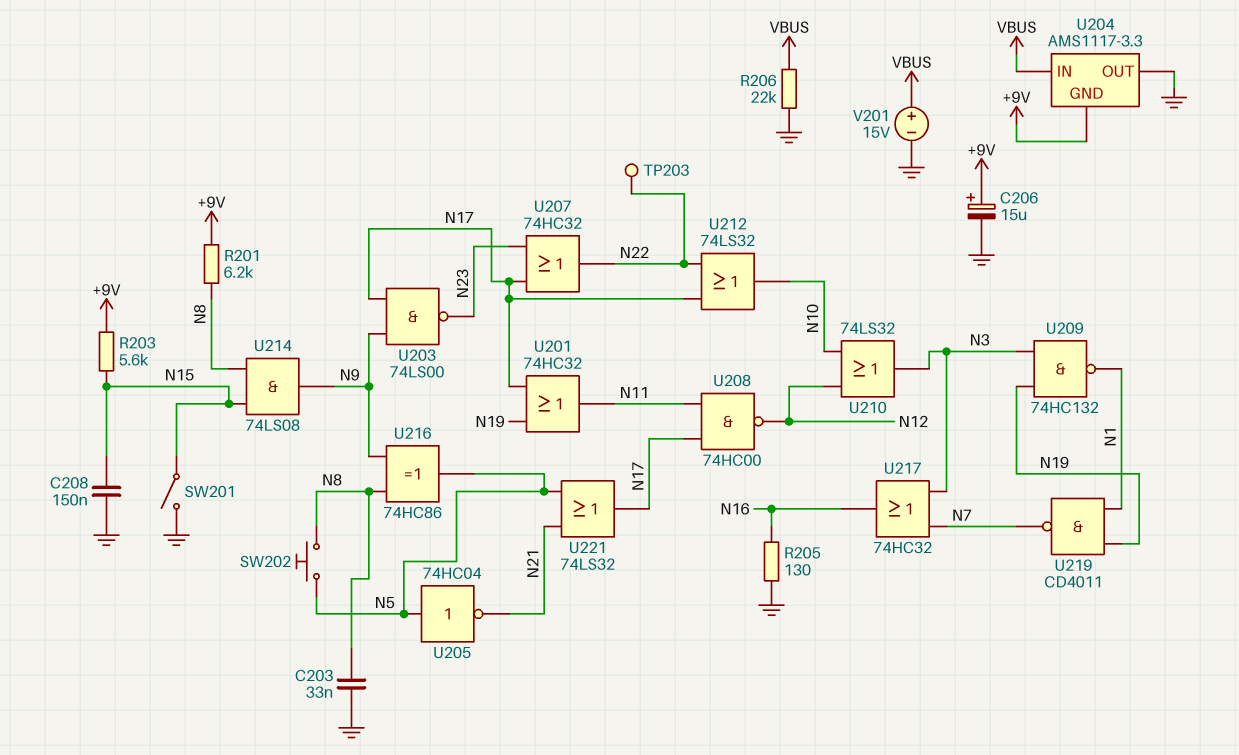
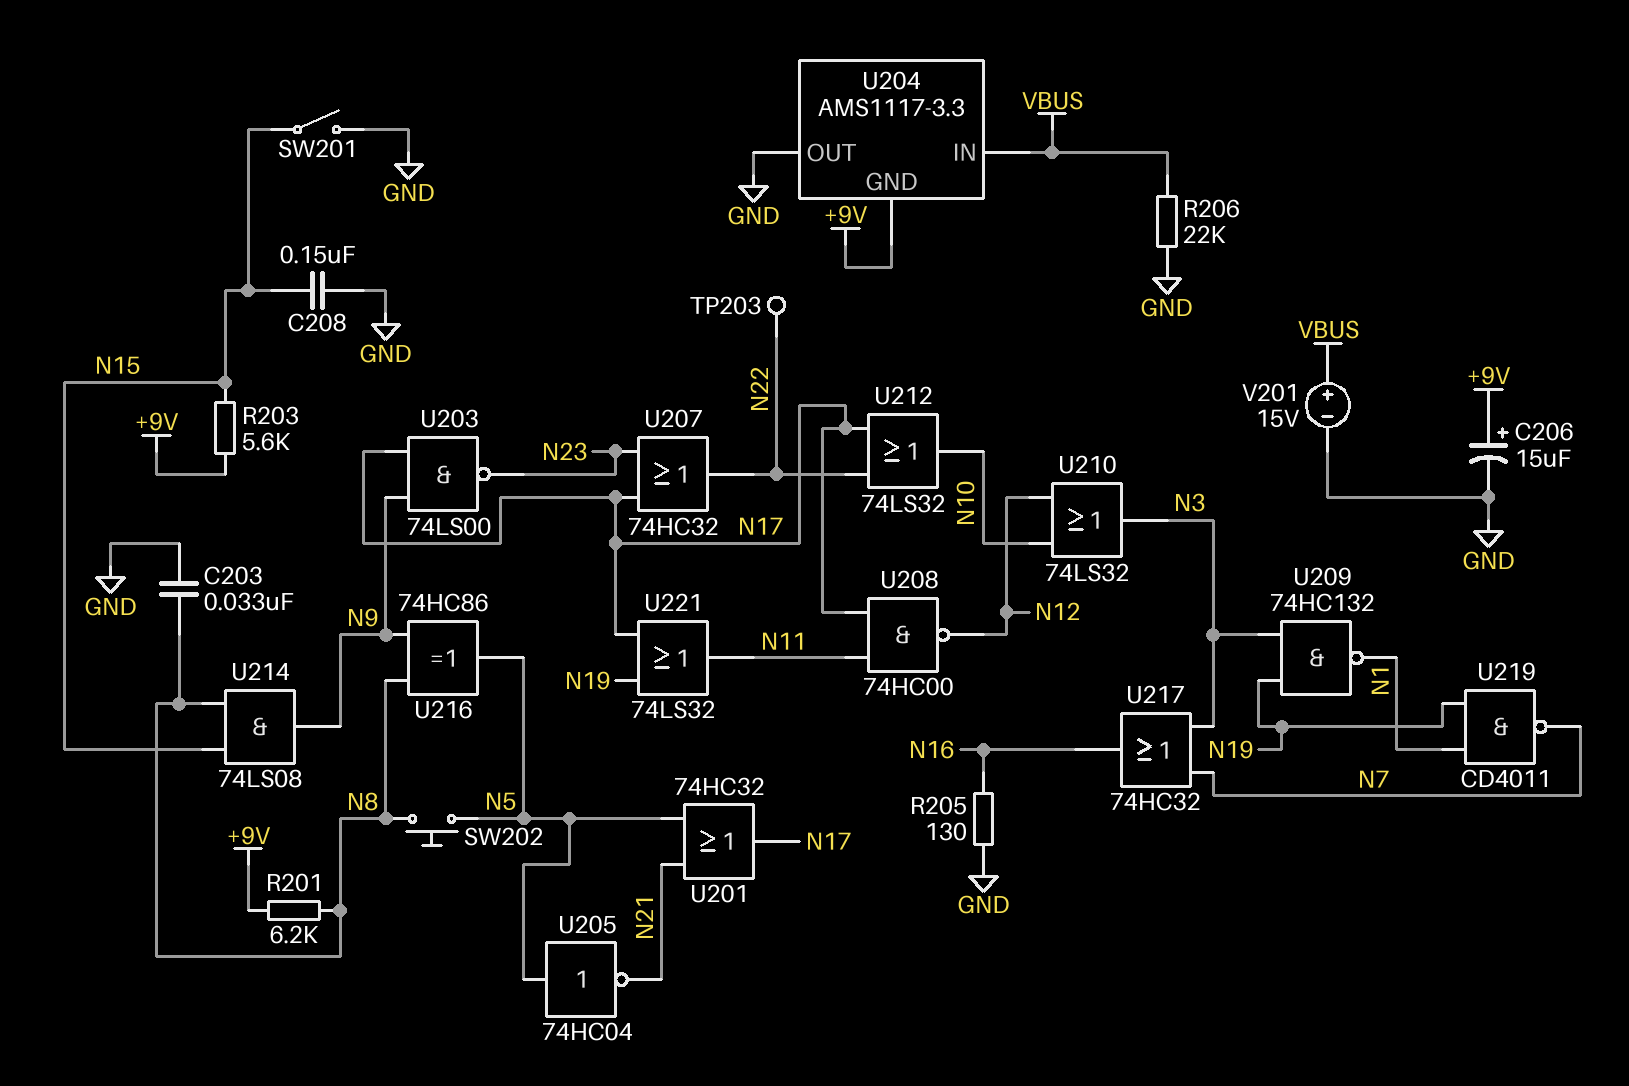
U201: OR 74HC32 (in N17, in N19, out N11) -> OR 74HC32 (in N5, in N21, out N17)
U221: OR 74LS32 (in N5, in N21, out N17) -> OR 74LS32 (in N17, in N19, out N11)

